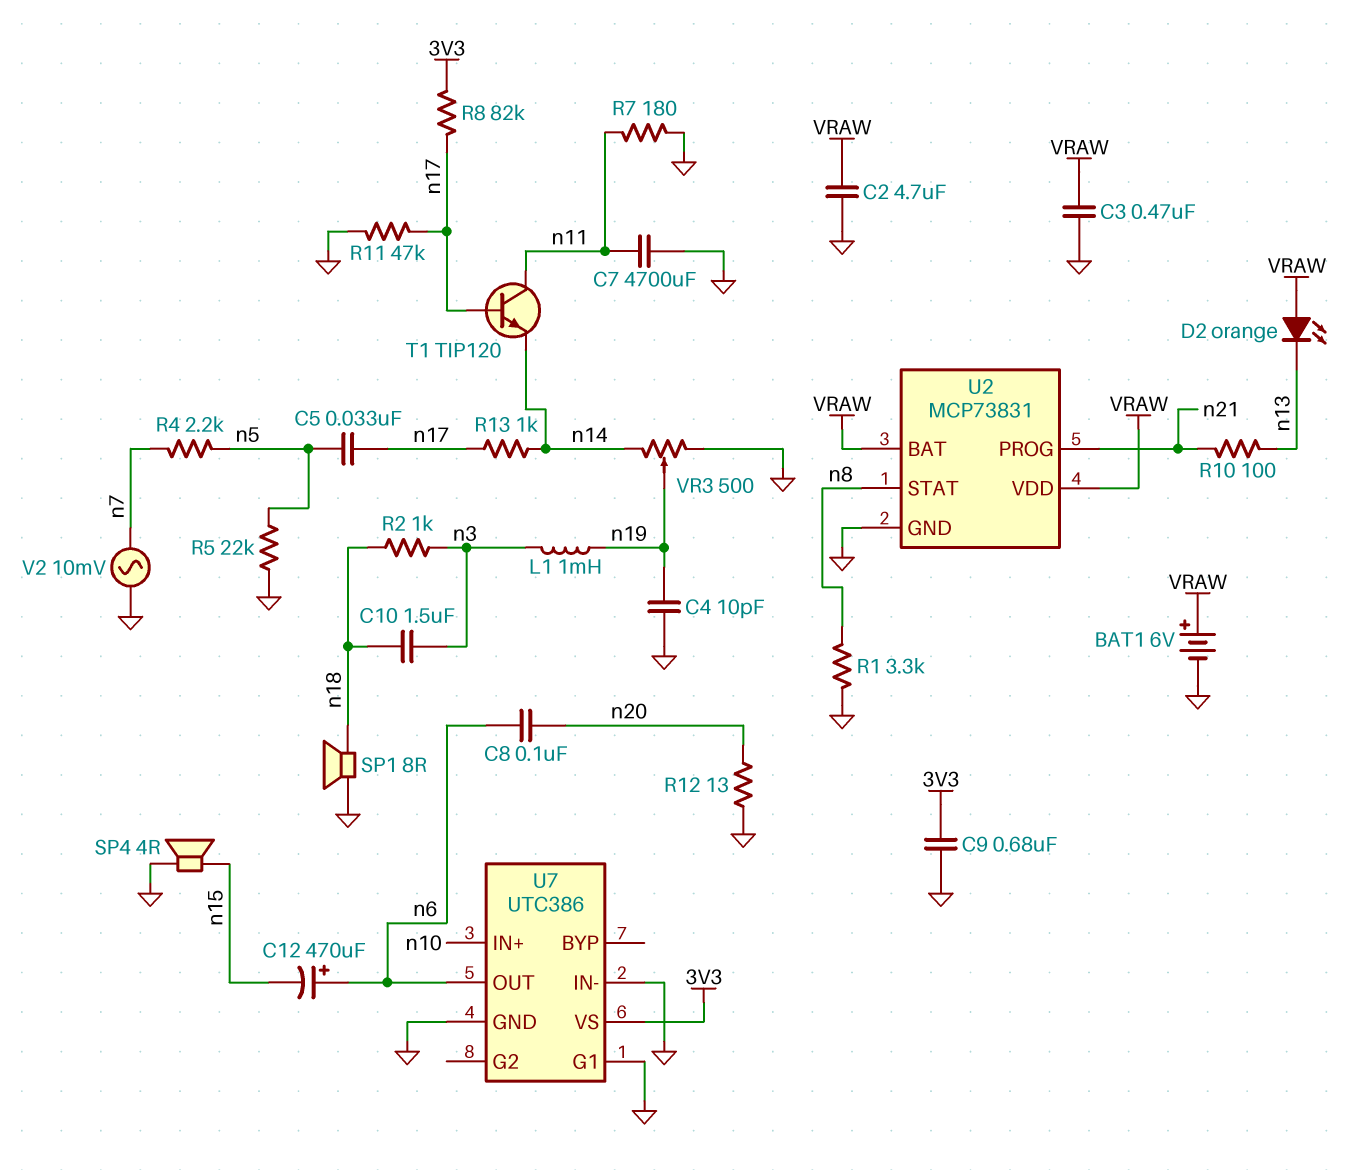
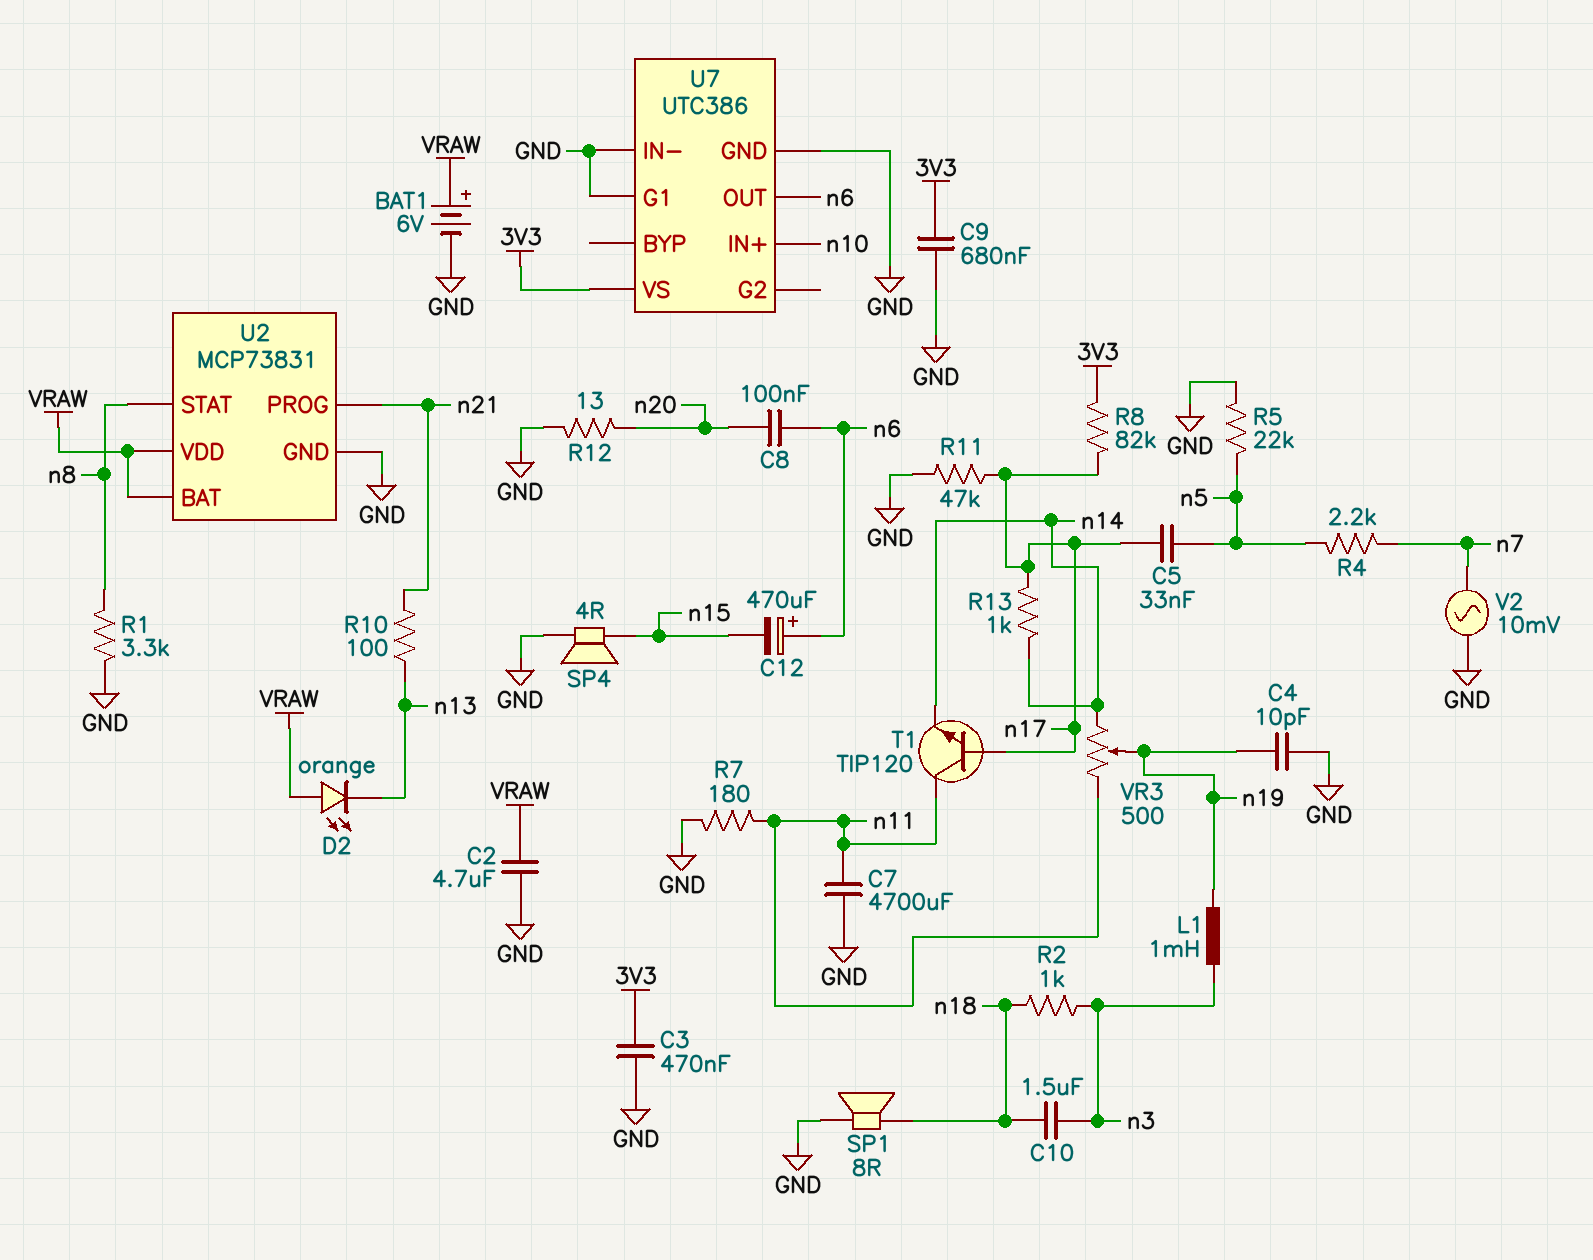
C3: 470nF (GND, VRAW) -> 470nF (3V3, GND)
VR3: 500 (GND, n14, wiper n19) -> 500 (n11, n14, wiper n19)

